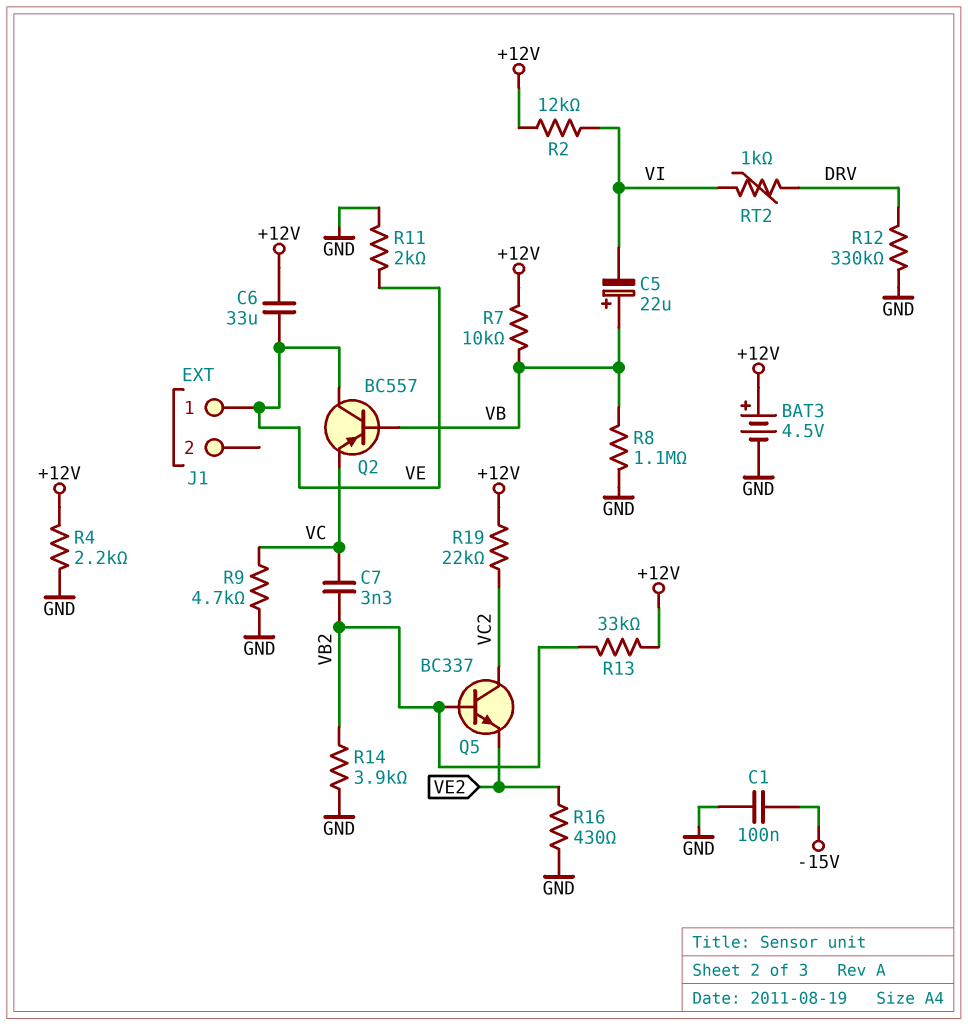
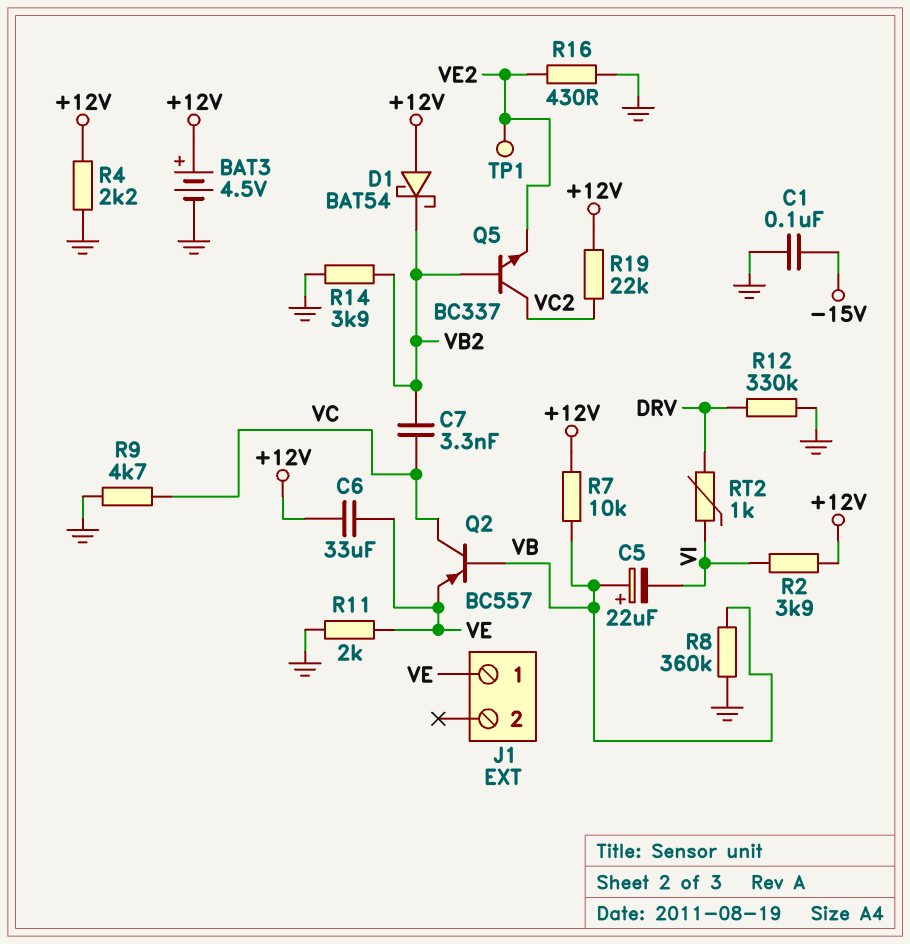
D1: none -> schottky BAT54 (A +12V, K VB2)
Q2: PNP BC557 (B VB, C VE, E VC) -> PNP BC557 (B VB, C VC, E VE)
R2: 12k (+12V, VI) -> 3.9k (+12V, VI)
R8: 1.1M (GND, VB) -> 360k (GND, VB)
R13: 33k (+12V, VB2) -> none
TP1: none -> test point (VE2)

